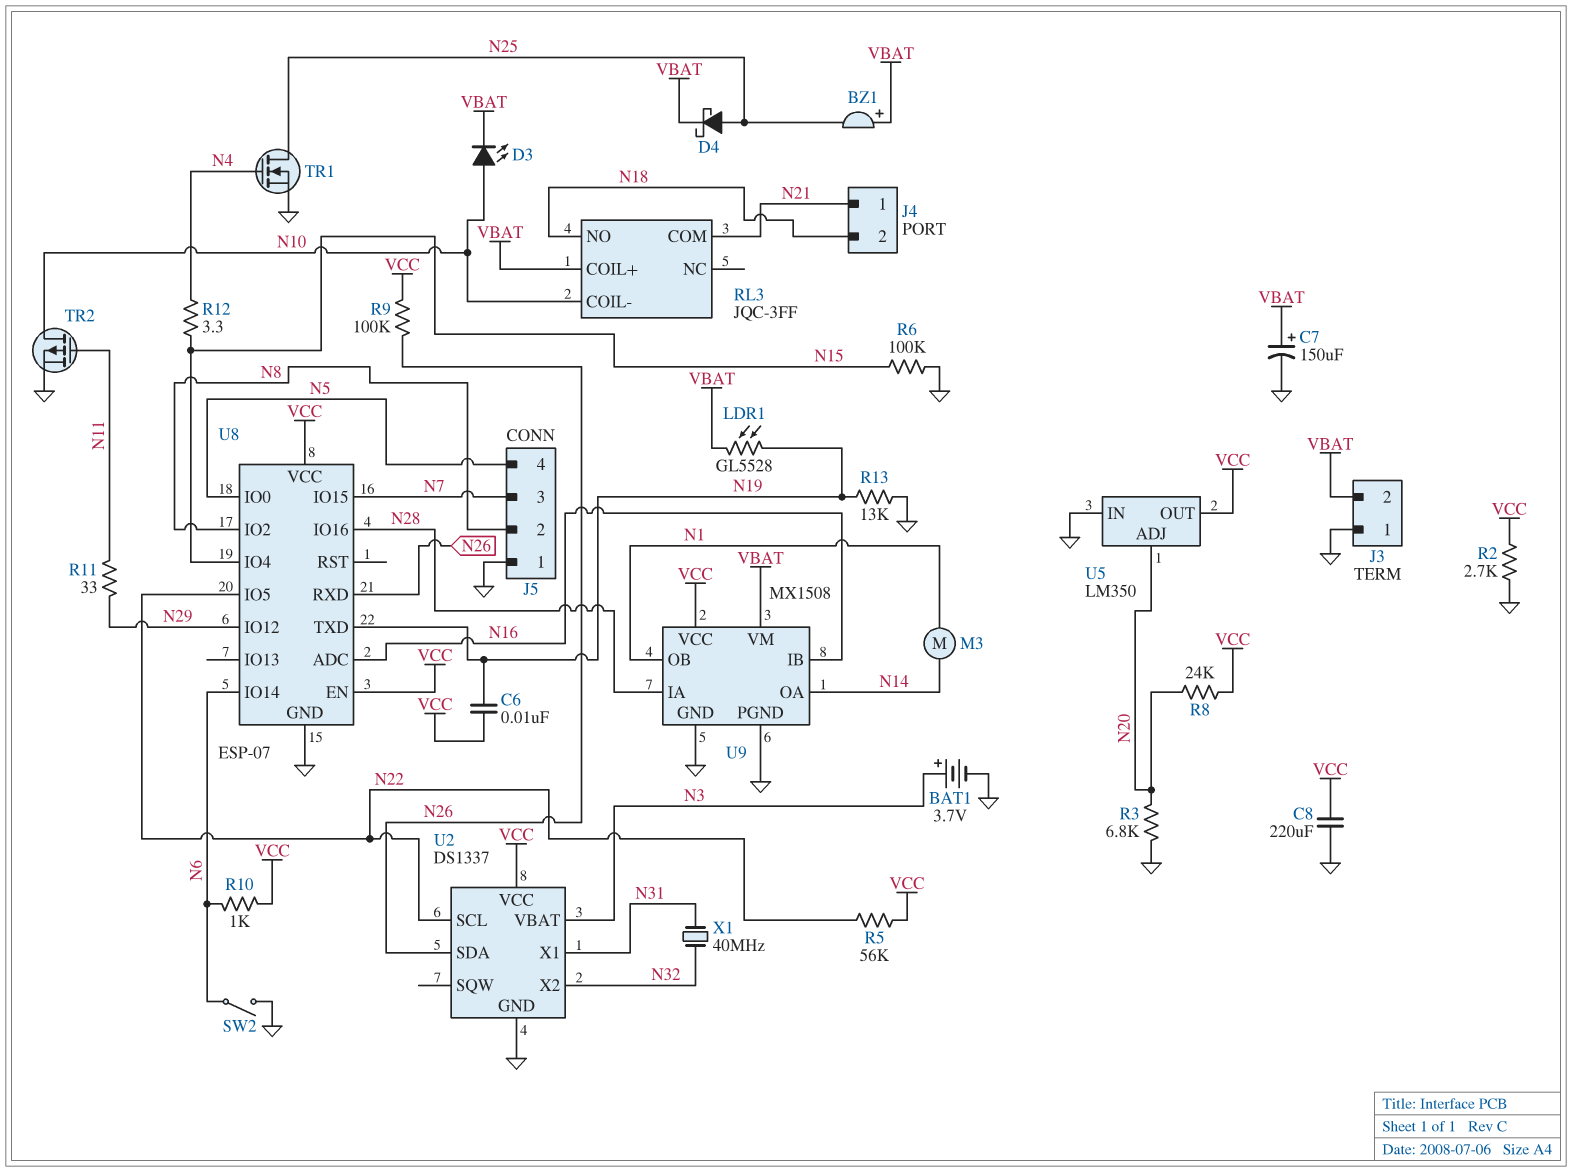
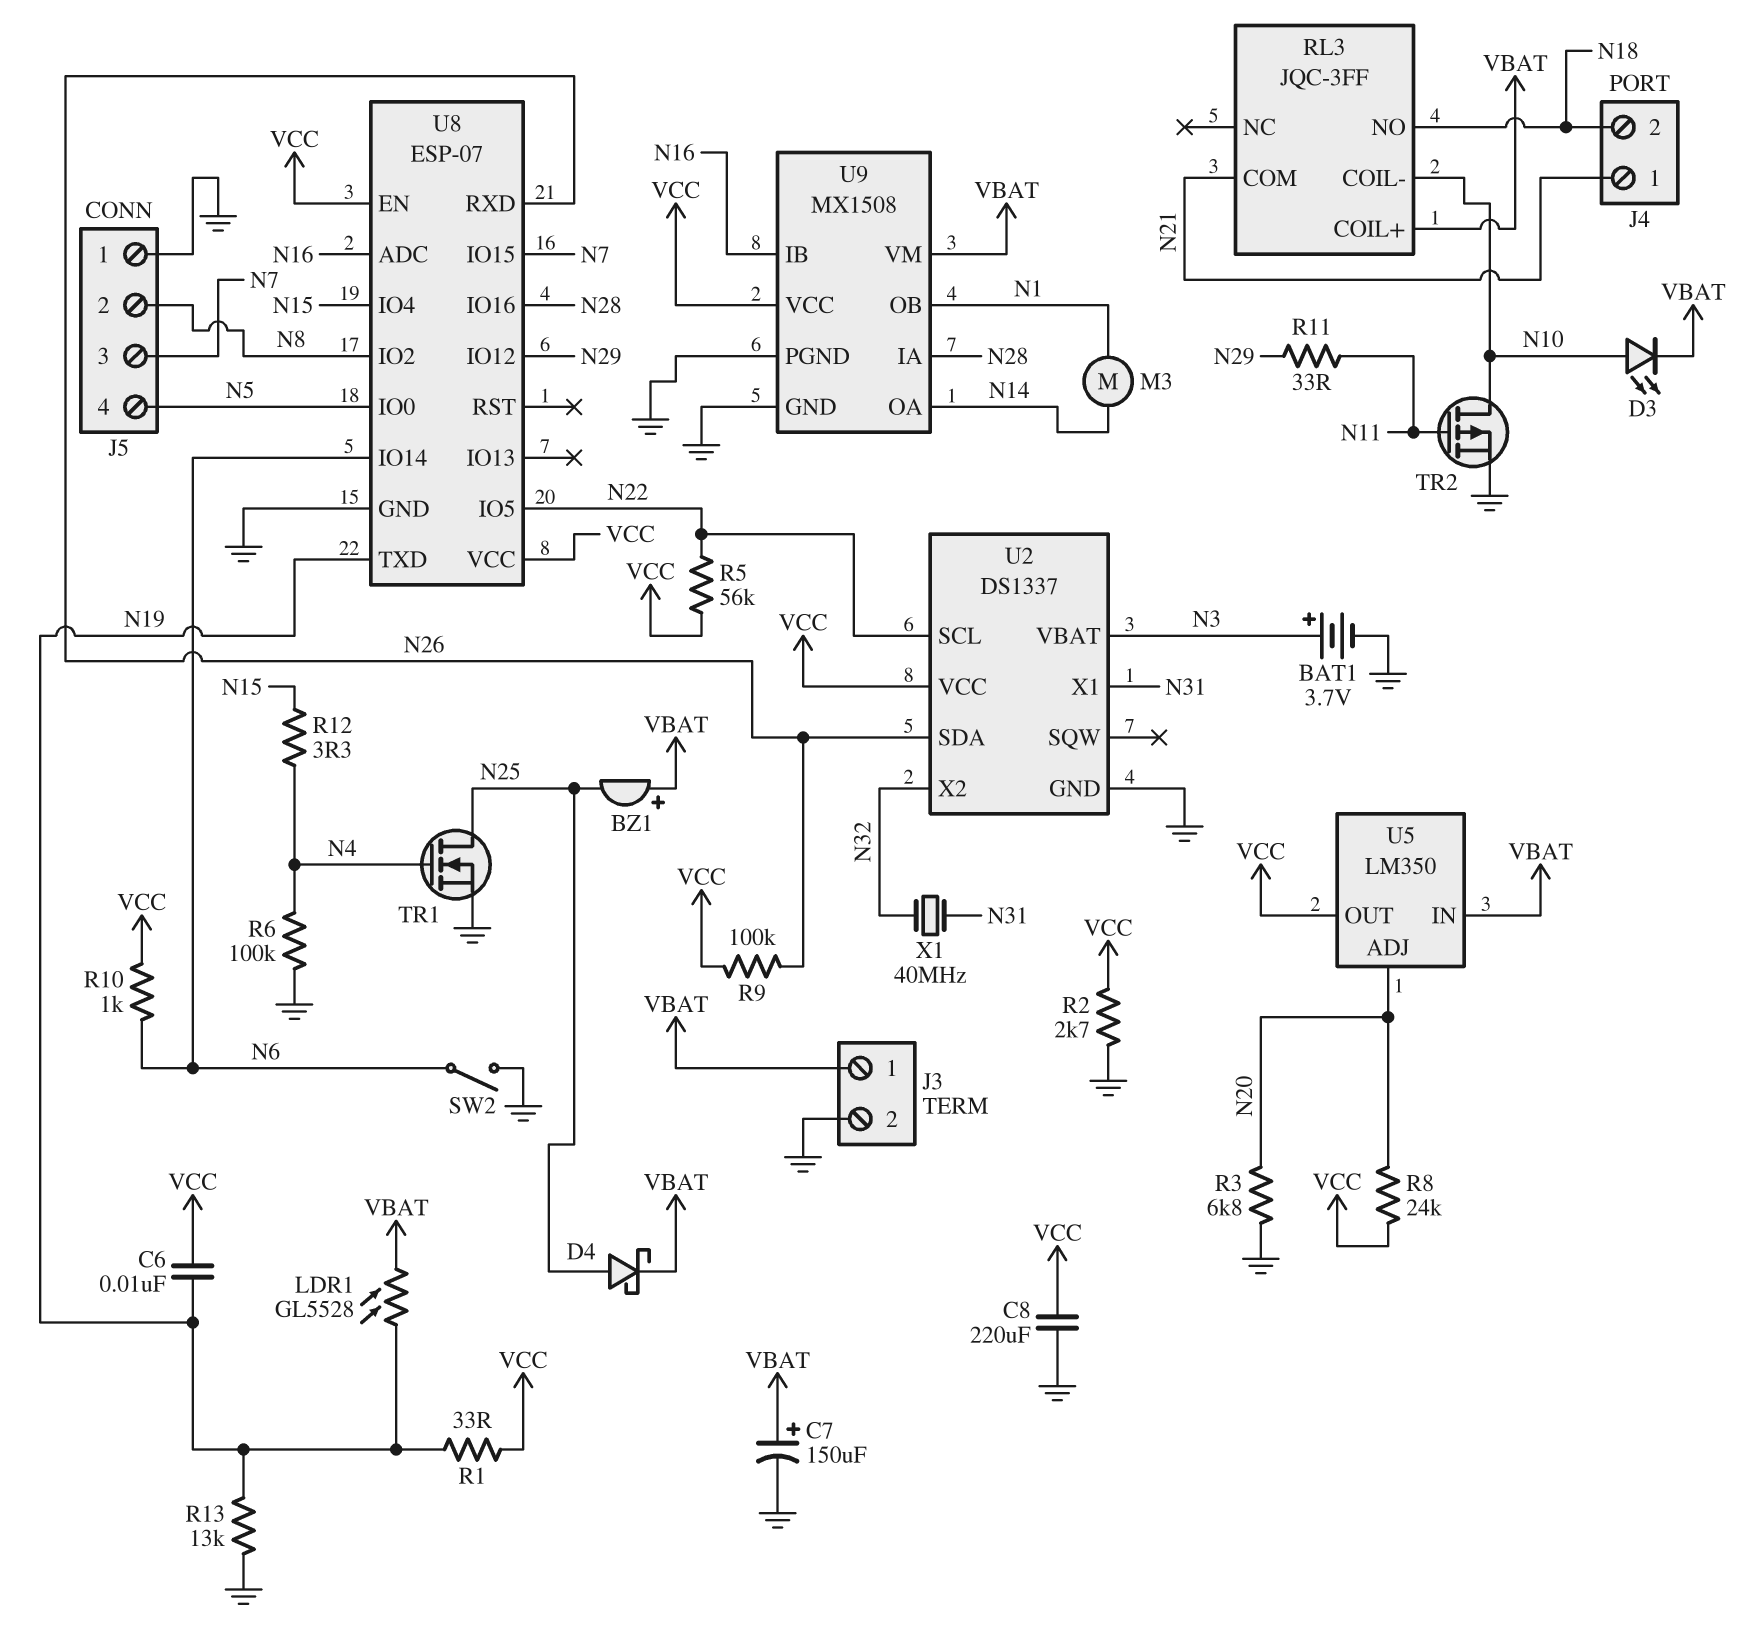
J3 pin 1: GND -> VBAT
J3 pin 2: VBAT -> GND
R1: none -> 33 (N19, VCC)
R6: 100k (GND, N15) -> 100k (GND, N4)
U5 pin IN: GND -> VBAT

